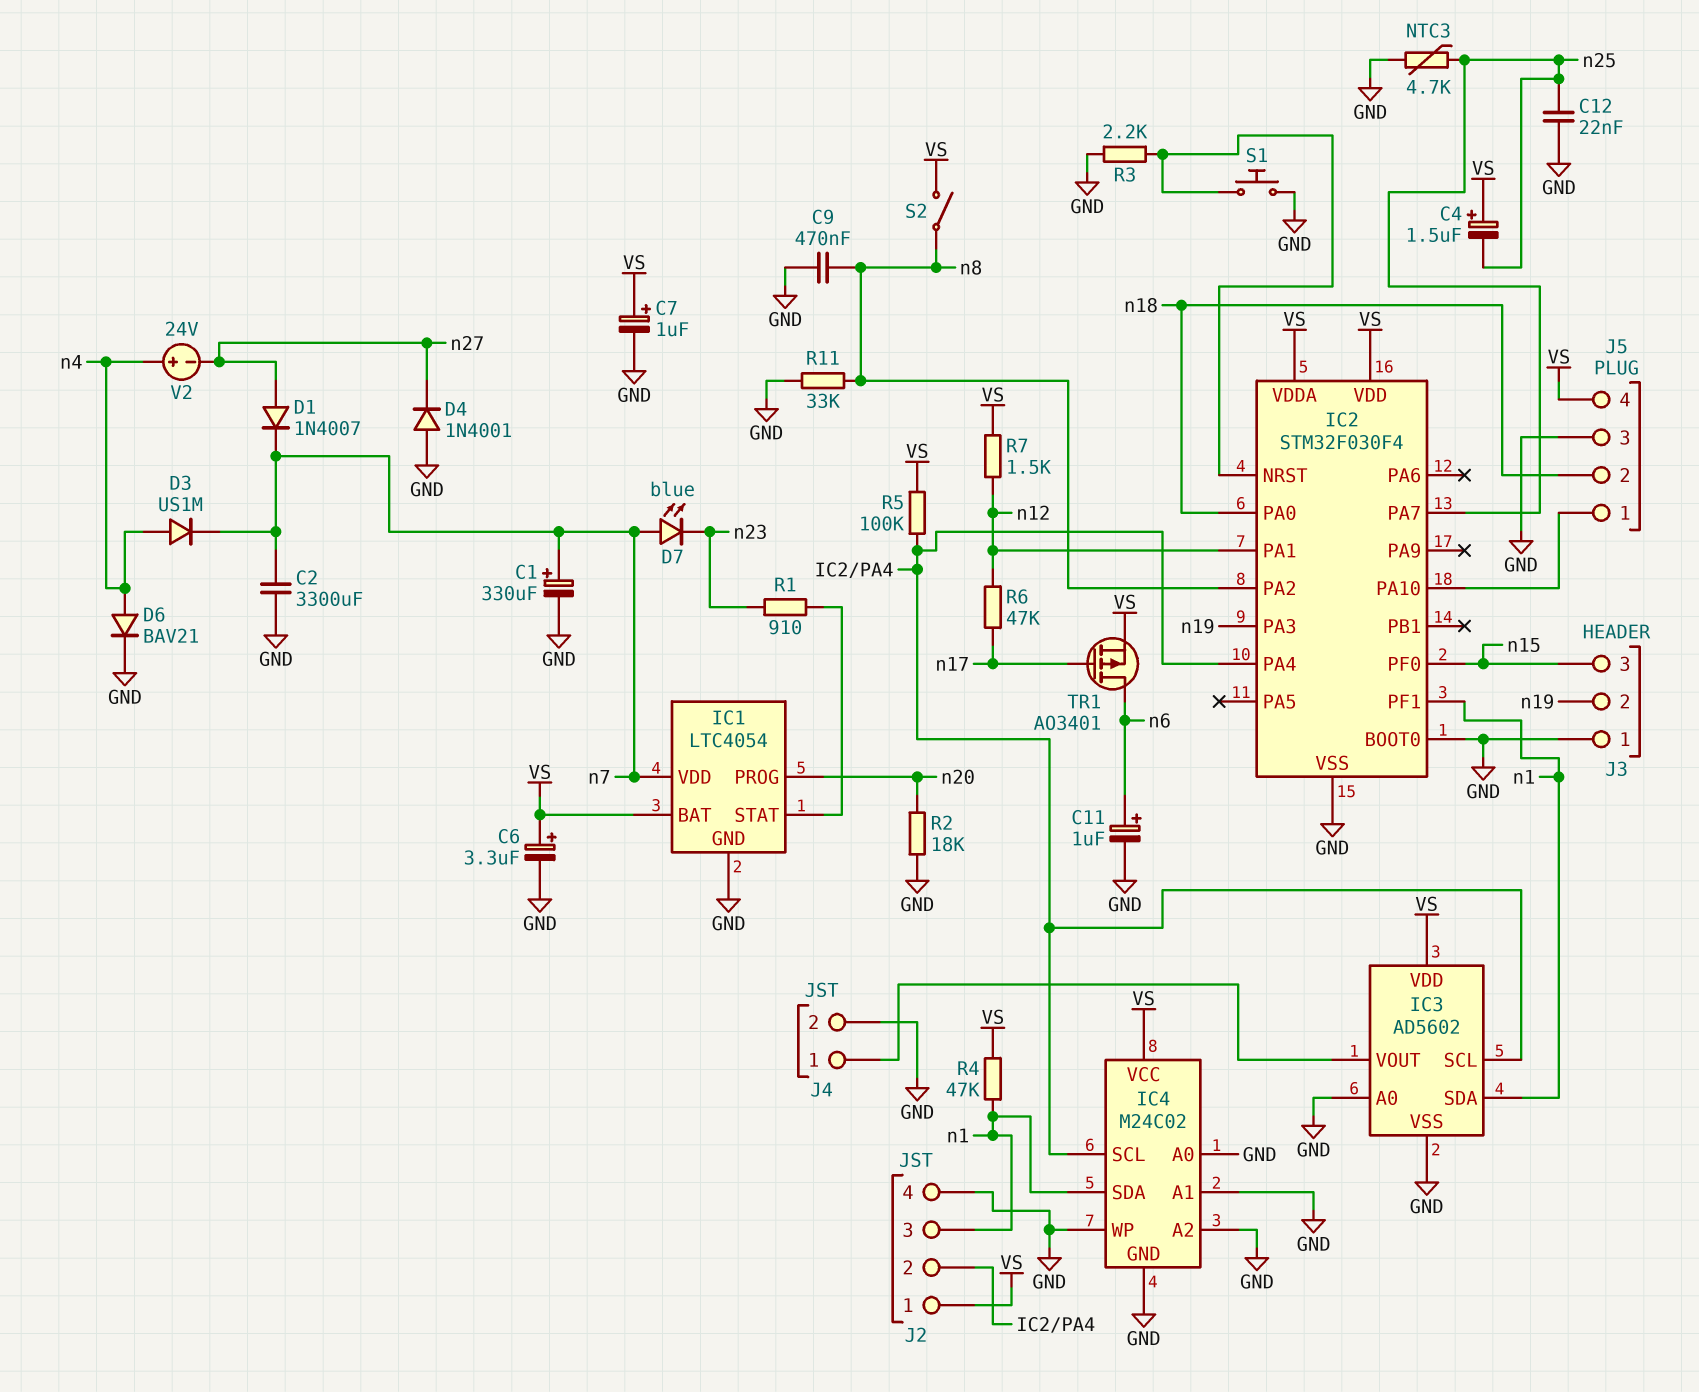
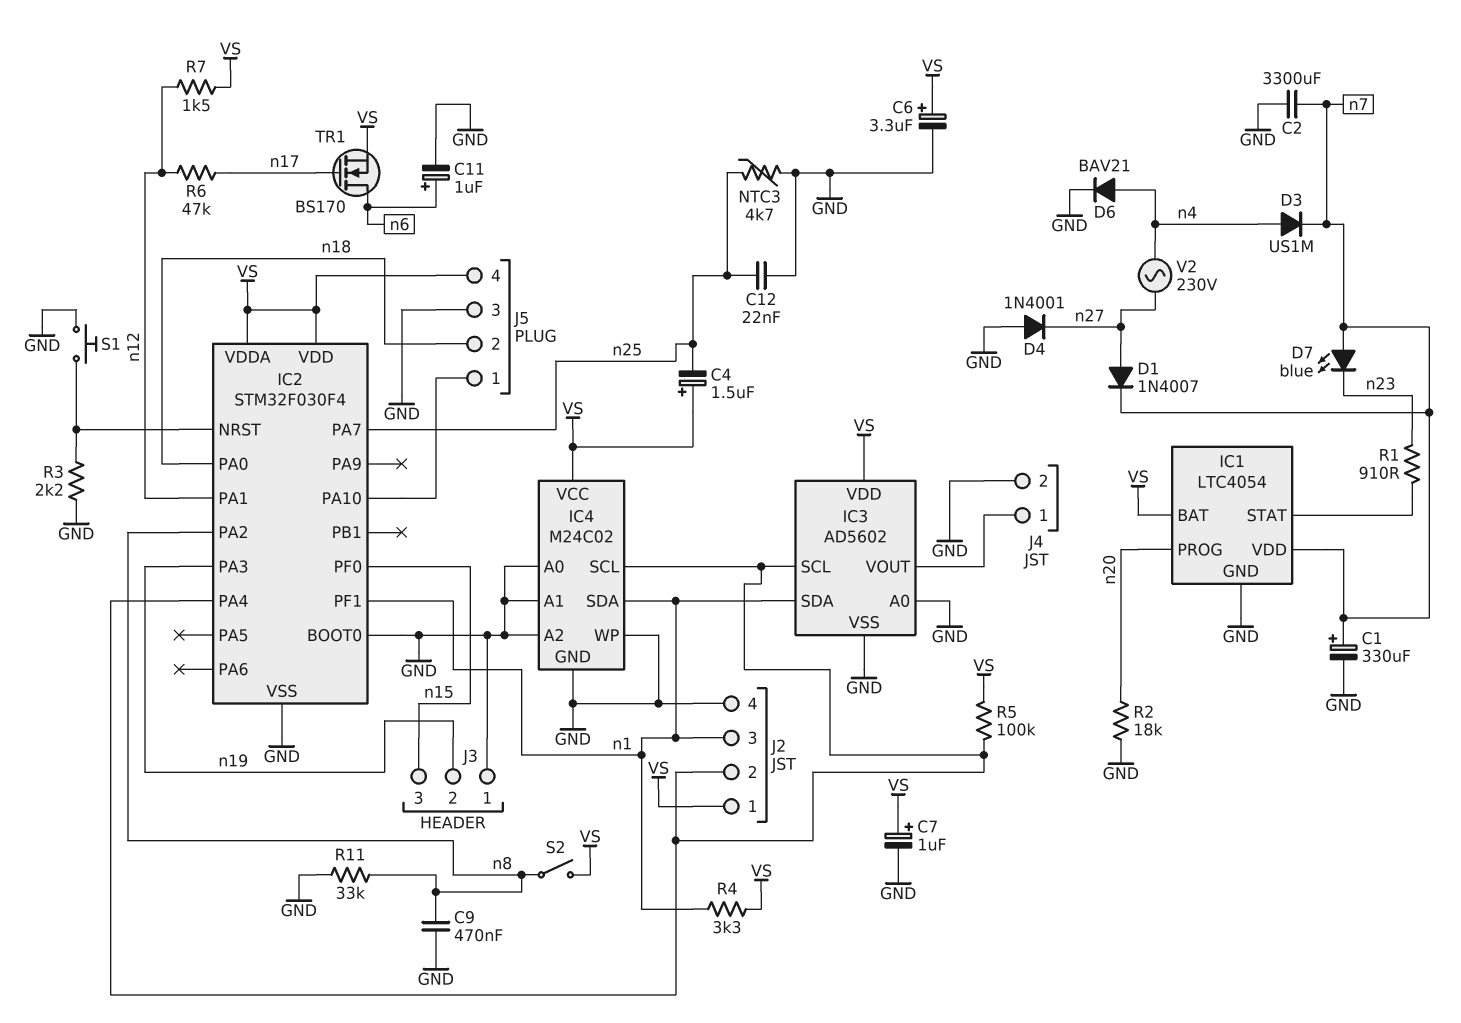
R4: 47k (VS, n1) -> 3.3k (VS, n1)
TR1: PMOS AO3401 (G n17, D n6, S VS) -> NMOS BS170 (G n17, D n6, S VS)
V2: 24V (plus n4, minus n27) -> AC 230V (n4, n27)

